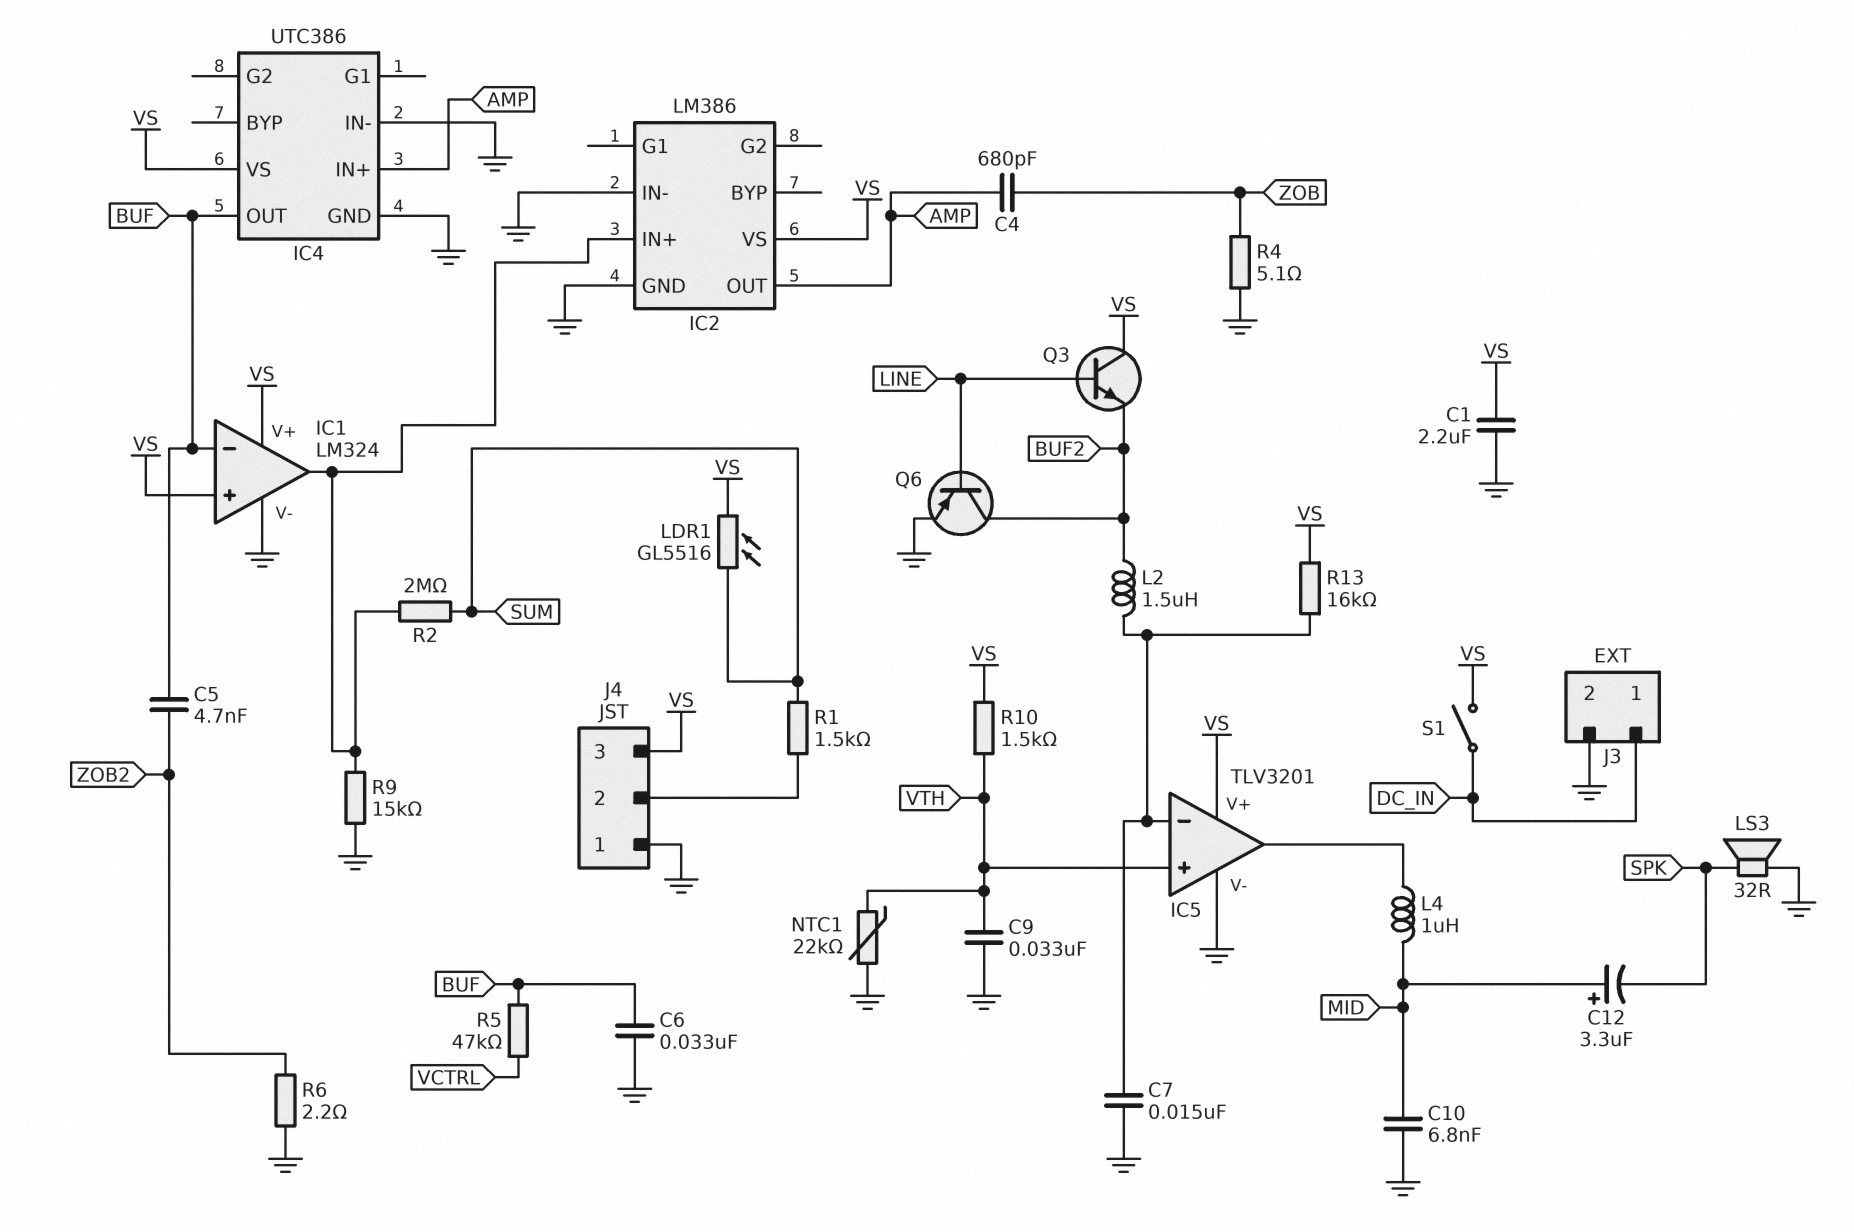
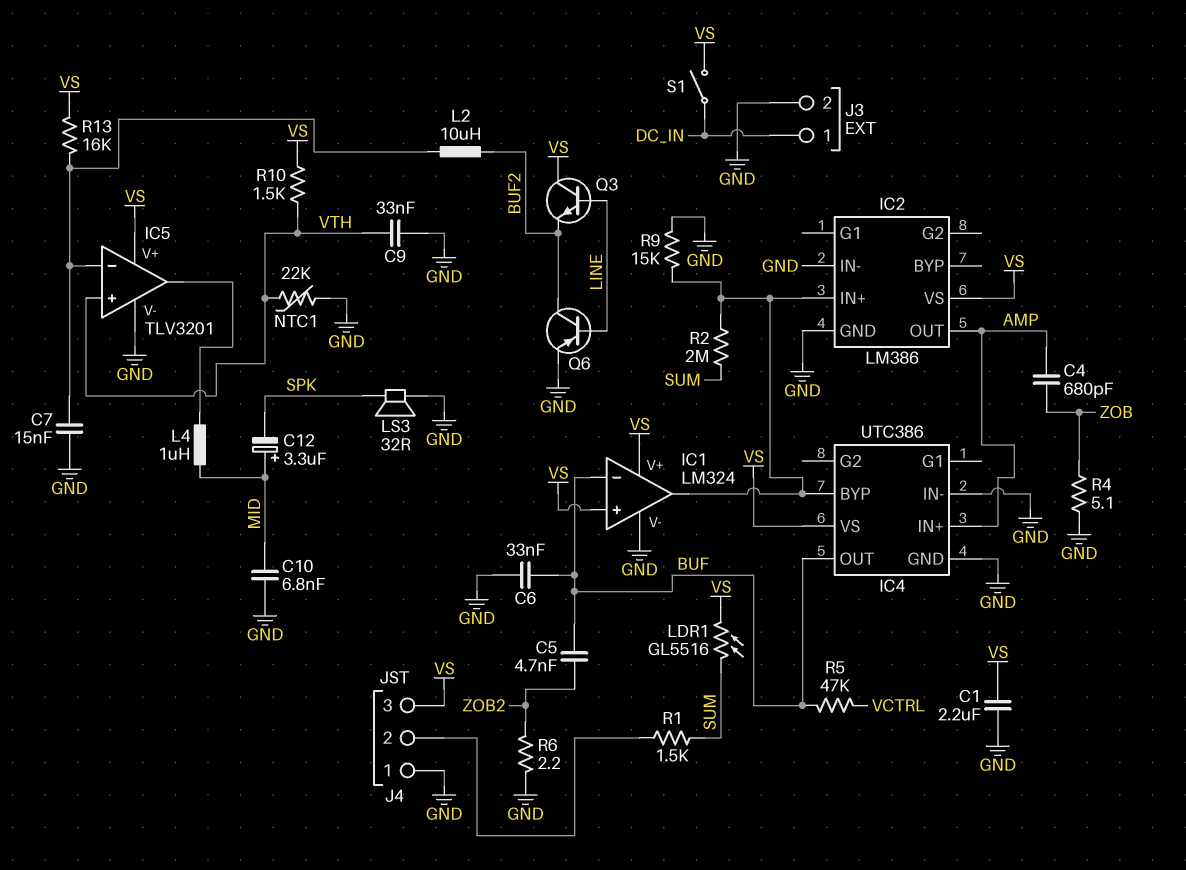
IC4 pin BYP: none -> IC1/out
L2: 1.5uH (BUF2, IC5/in-) -> 10uH (BUF2, IC5/in-)

